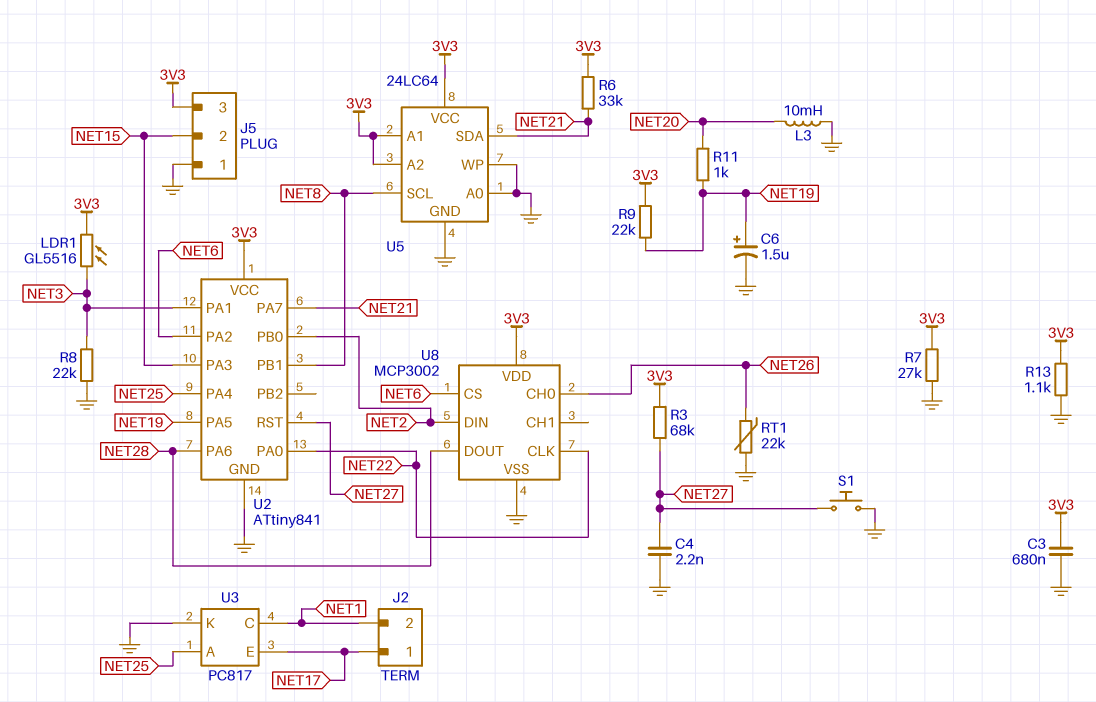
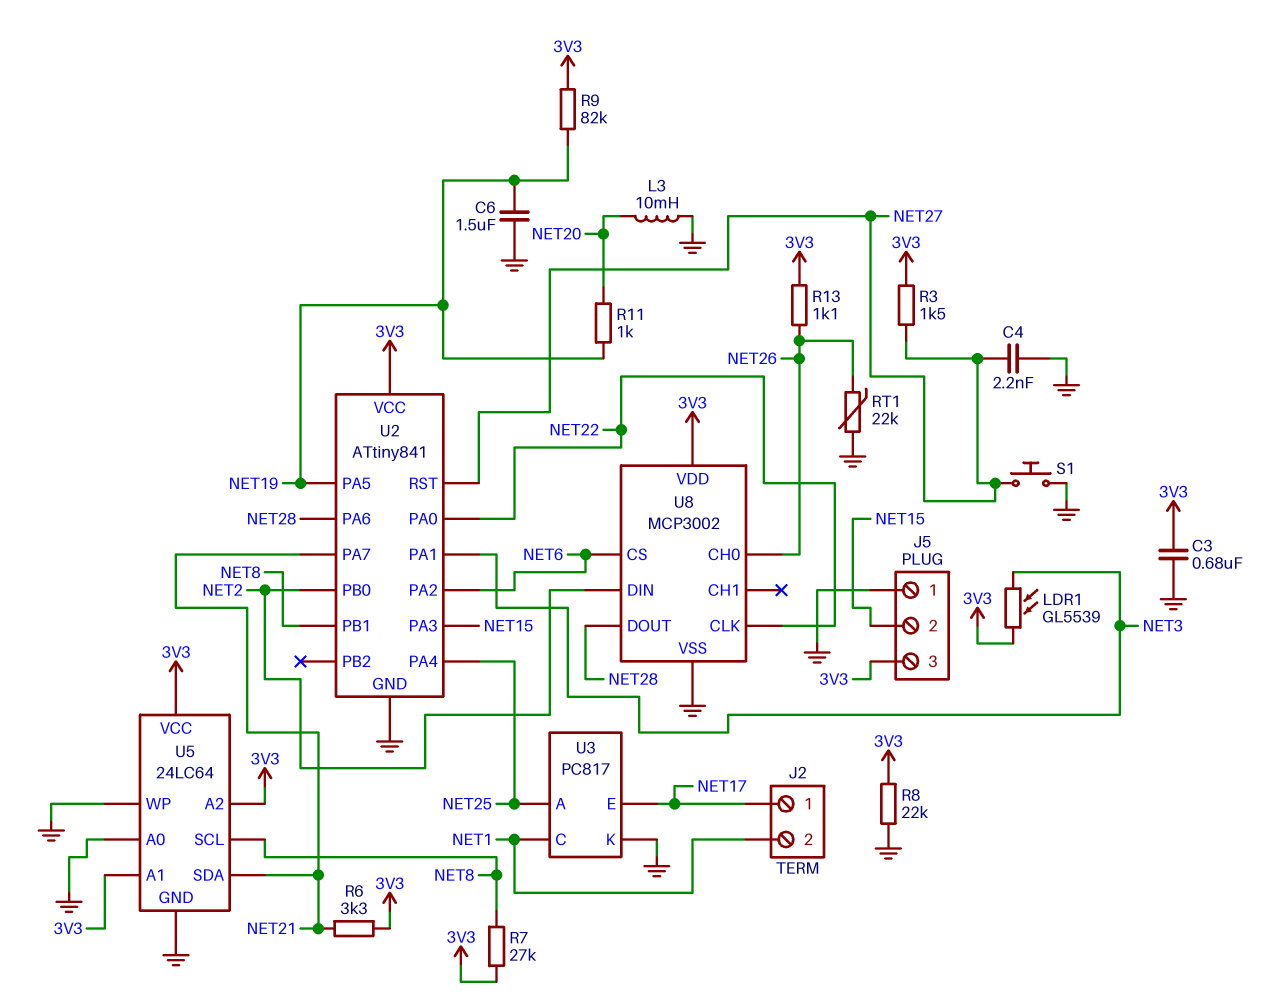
C6: 1.5uF (plus NET19, minus GND) -> 1.5uF (GND, NET19)
LDR1: GL5516 (3V3, NET3) -> GL5539 (3V3, NET3)
R3: 68k (3V3, NET27) -> 1.5k (3V3, NET27)
R6: 33k (3V3, NET21) -> 3.3k (3V3, NET21)
R7: 27k (3V3, GND) -> 27k (3V3, NET8)
R8: 22k (GND, NET3) -> 22k (3V3, GND)
R9: 22k (3V3, NET19) -> 82k (3V3, NET19)
R13: 1.1k (3V3, GND) -> 1.1k (3V3, NET26)

